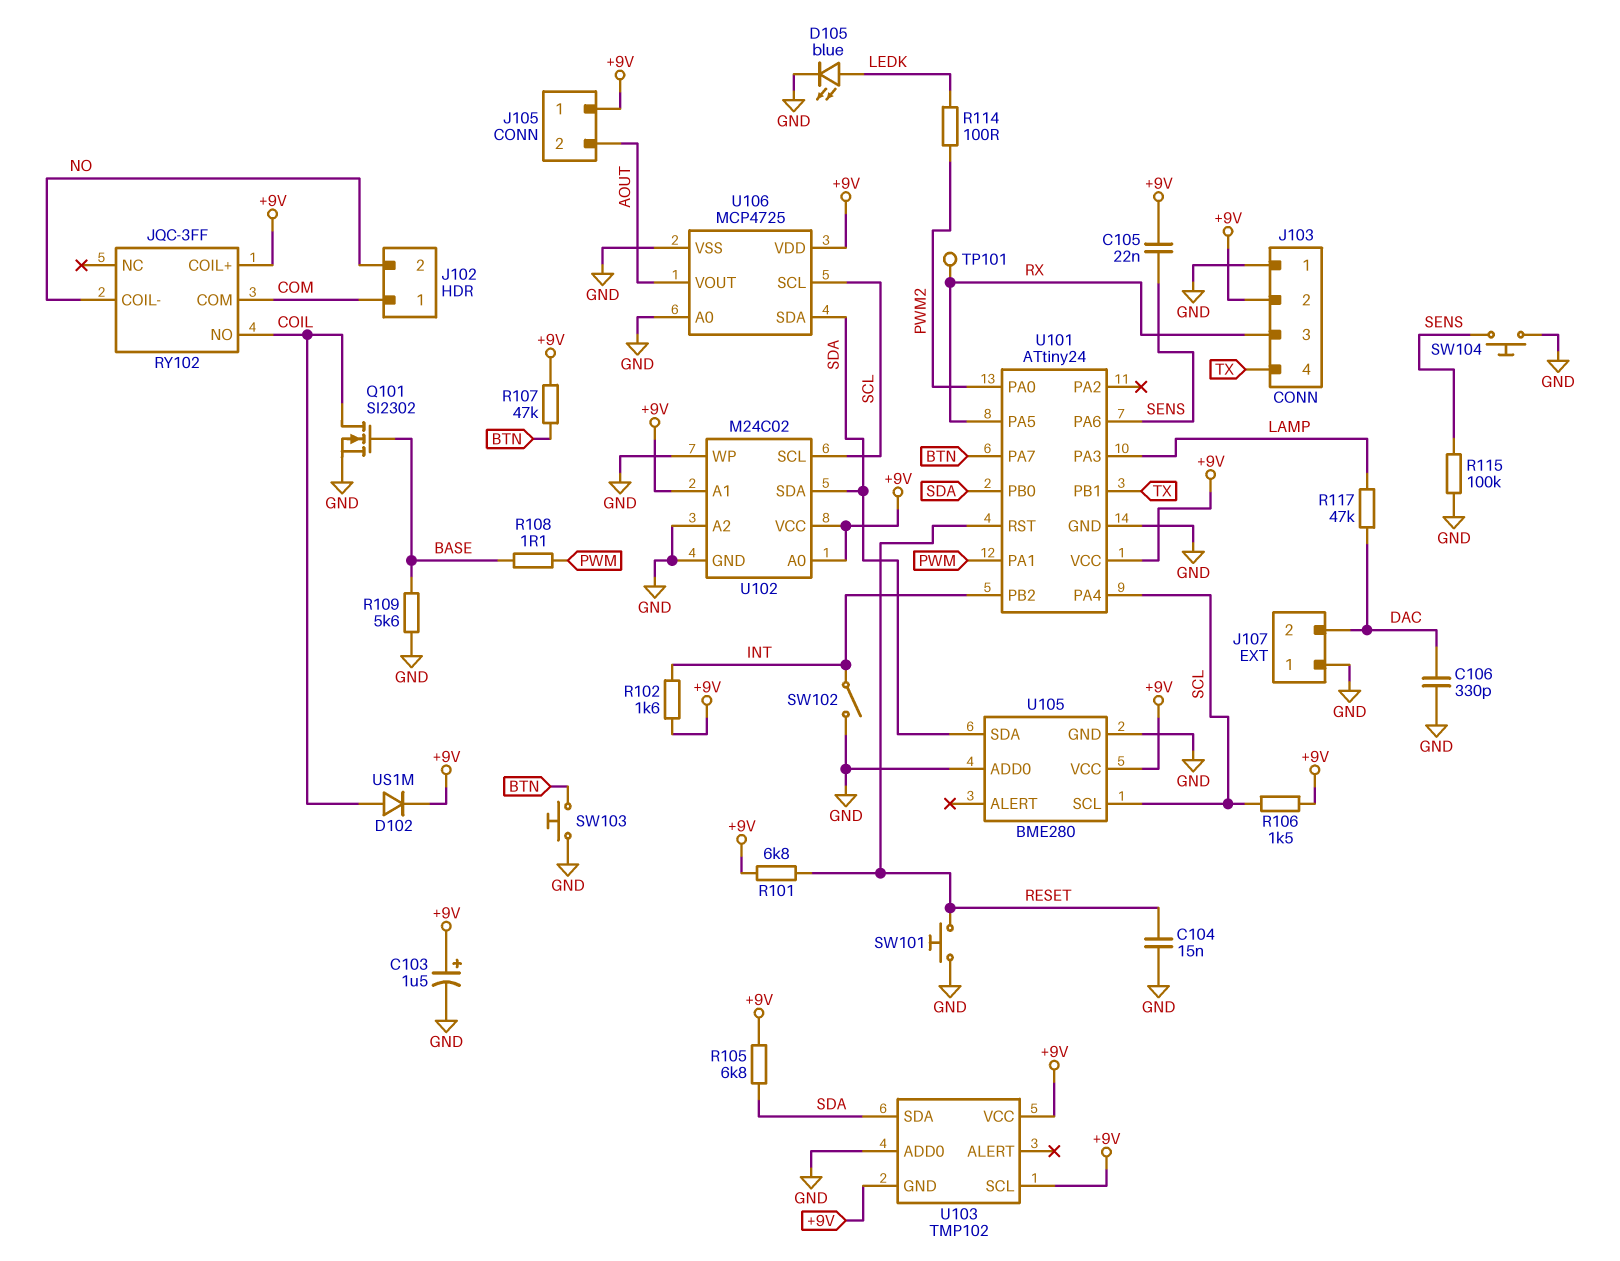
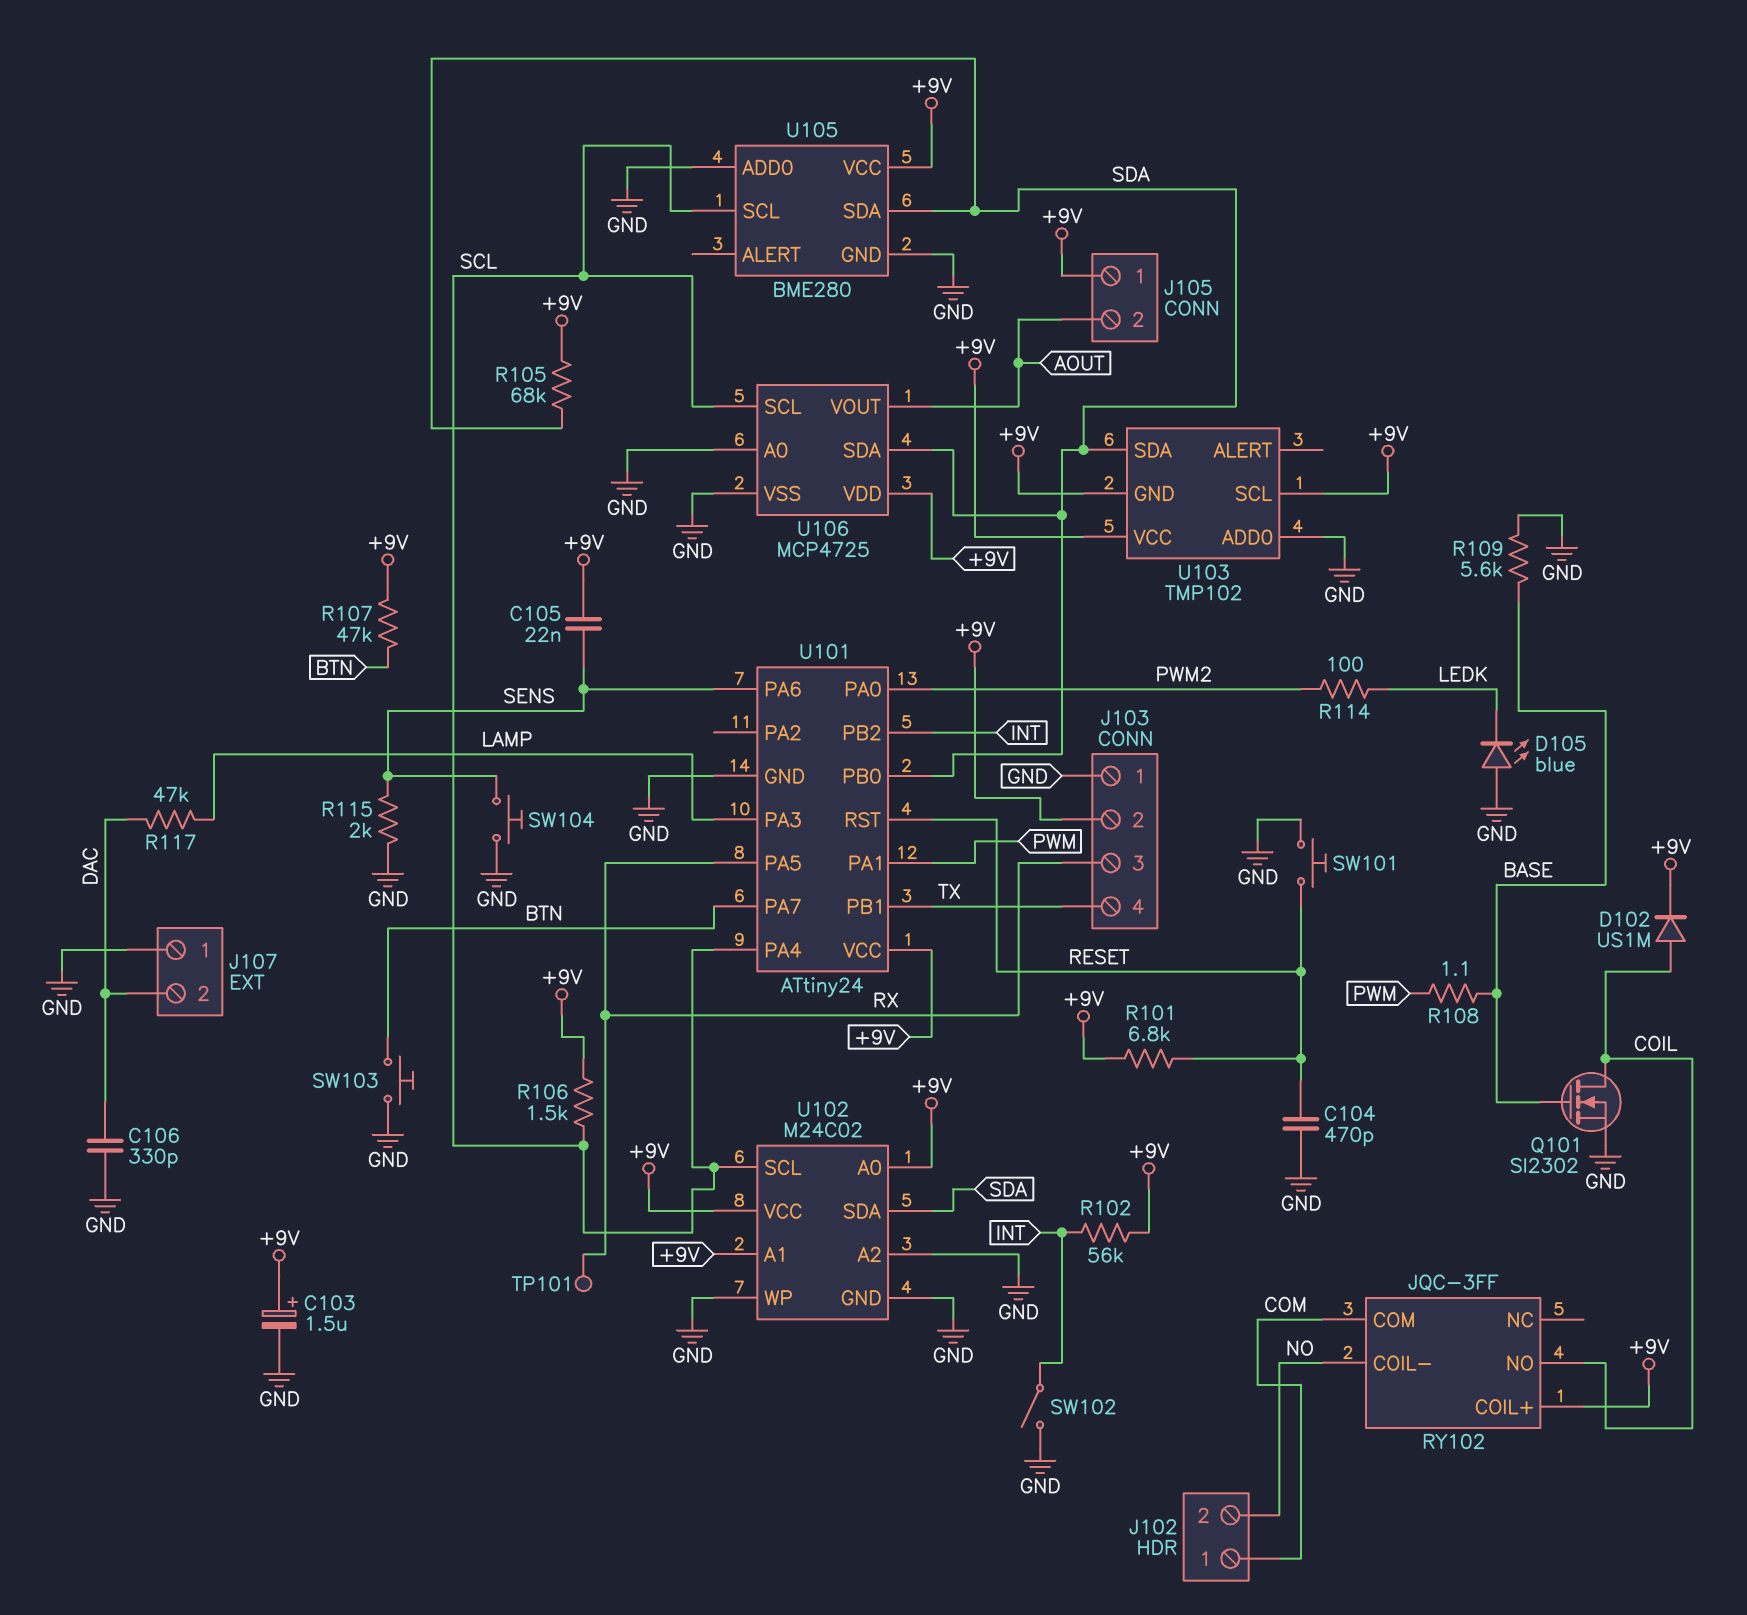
C104: 15nF (GND, RESET) -> 470pF (GND, RESET)
D105: LED blue (A LEDK, K GND) -> LED blue (A GND, K LEDK)
R102: 1.6k (+9V, INT) -> 56k (+9V, INT)
R105: 6.8k (+9V, SDA) -> 68k (+9V, SDA)
R115: 100k (GND, SENS) -> 2k (GND, SENS)

